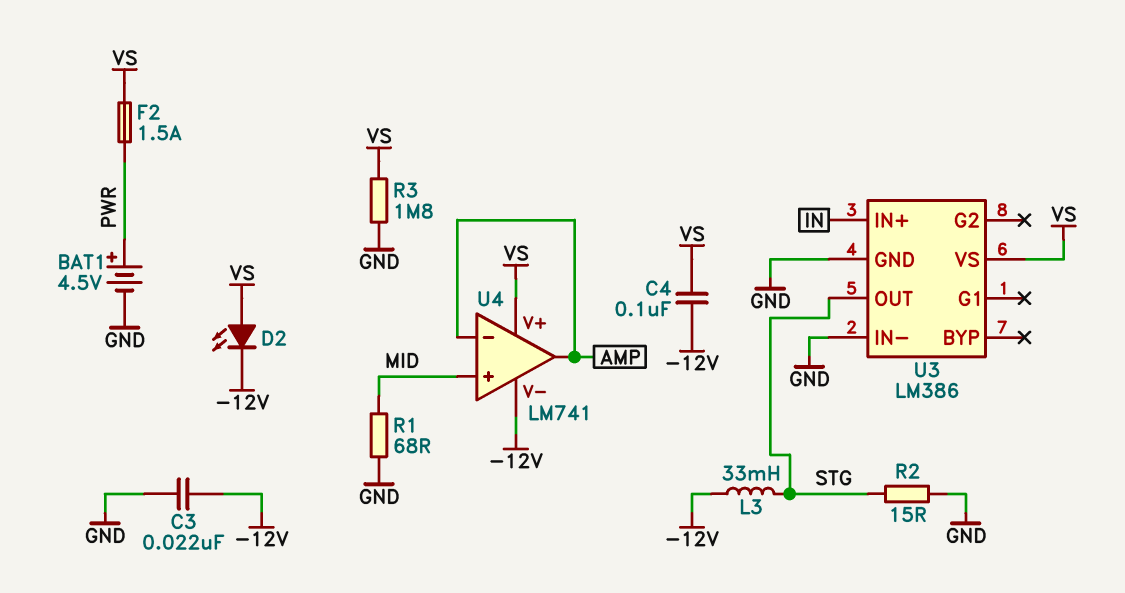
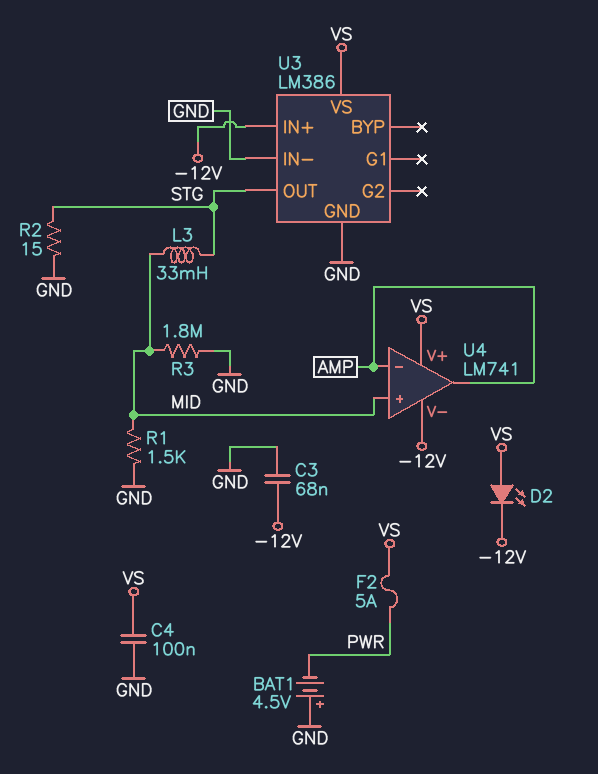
BAT1: 4.5V (plus PWR, minus GND) -> 4.5V (plus GND, minus PWR)
C3: 22nF (-12V, GND) -> 68nF (-12V, GND)
C4: 100nF (-12V, VS) -> 100nF (GND, VS)
F2: 1.5A (PWR, VS) -> 5A (PWR, VS)
L3: 33mH (-12V, STG) -> 33mH (MID, STG)
R1: 68 (GND, MID) -> 1.5k (GND, MID)
R3: 1.8M (GND, VS) -> 1.8M (GND, MID)
U3 pin IN+: IN -> -12V

